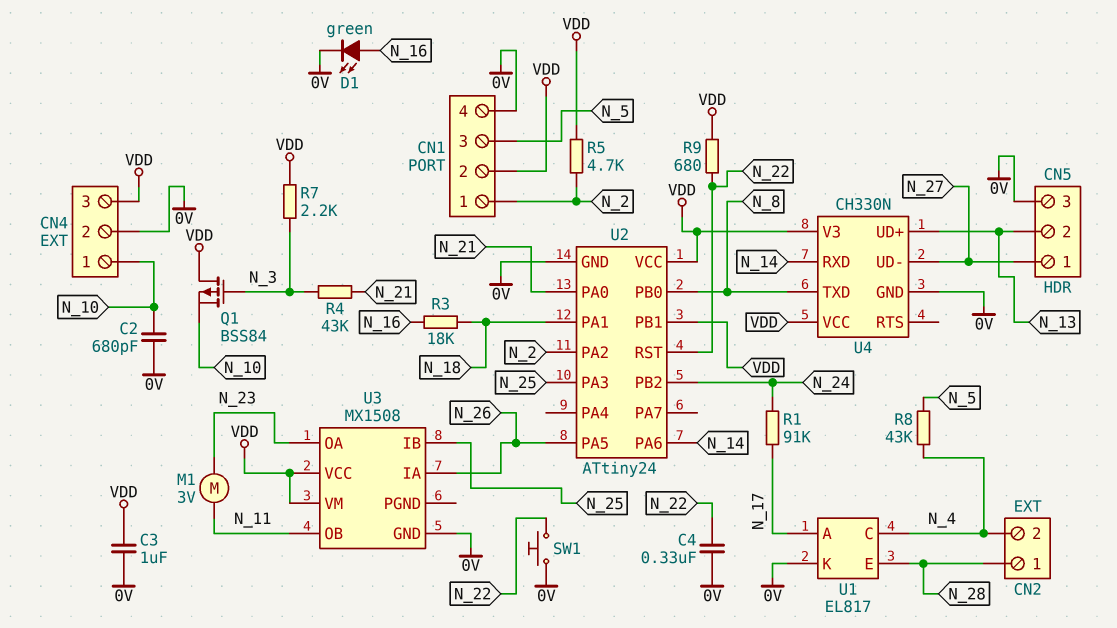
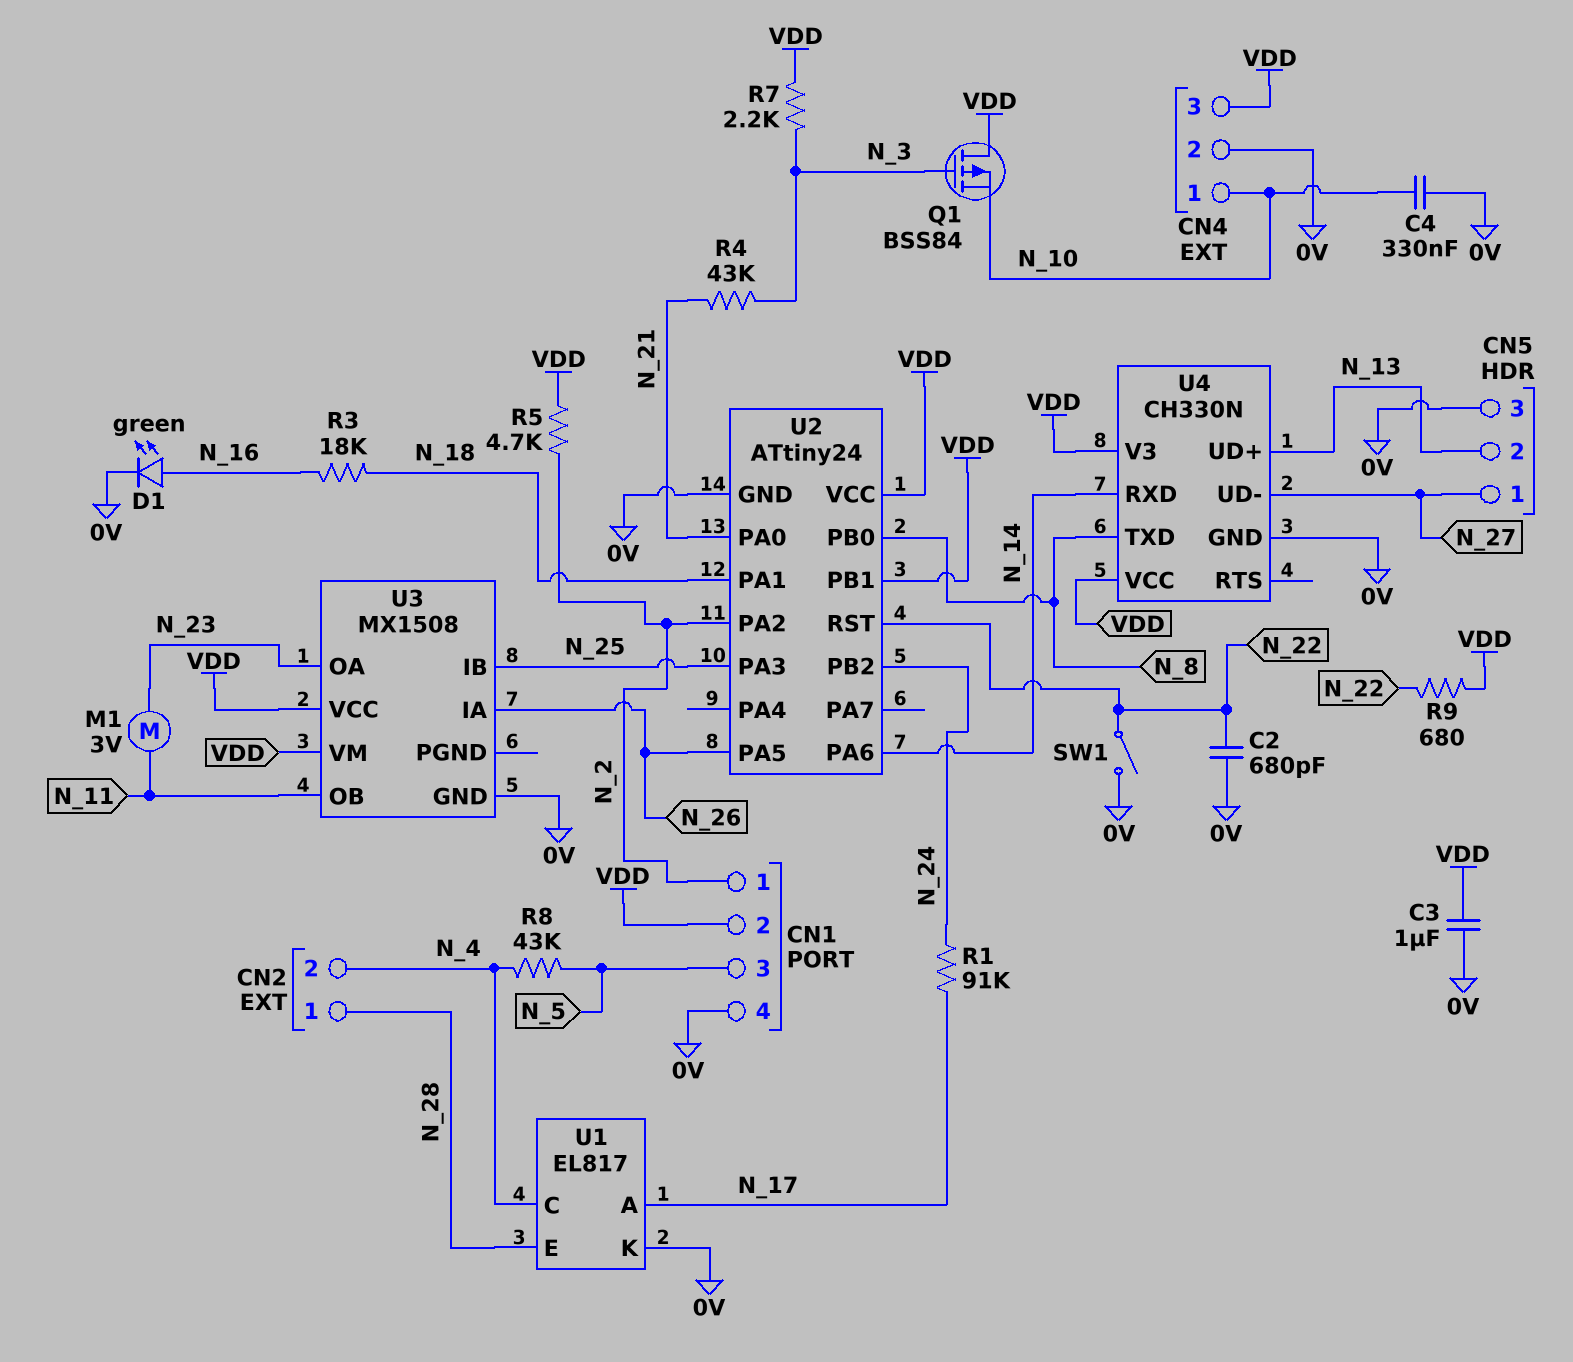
C2: 680pF (0V, N_10) -> 680pF (0V, N_22)
C4: 330nF (0V, N_22) -> 330nF (0V, N_10)
SW1: button (0V, N_22) -> switch (0V, N_22)

